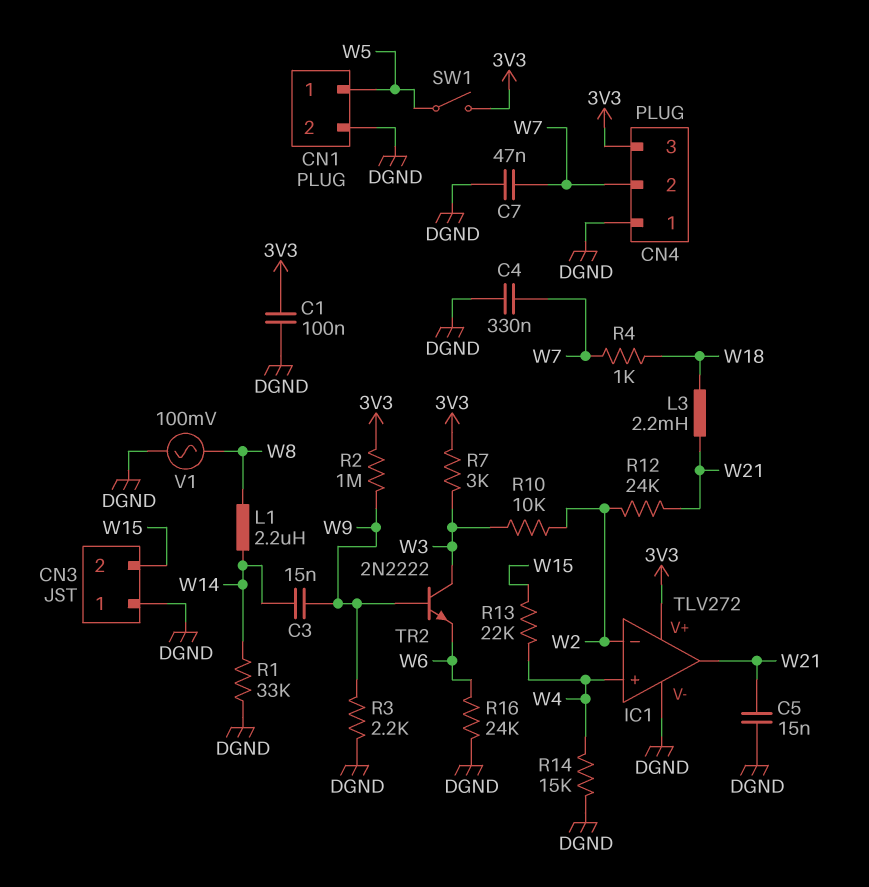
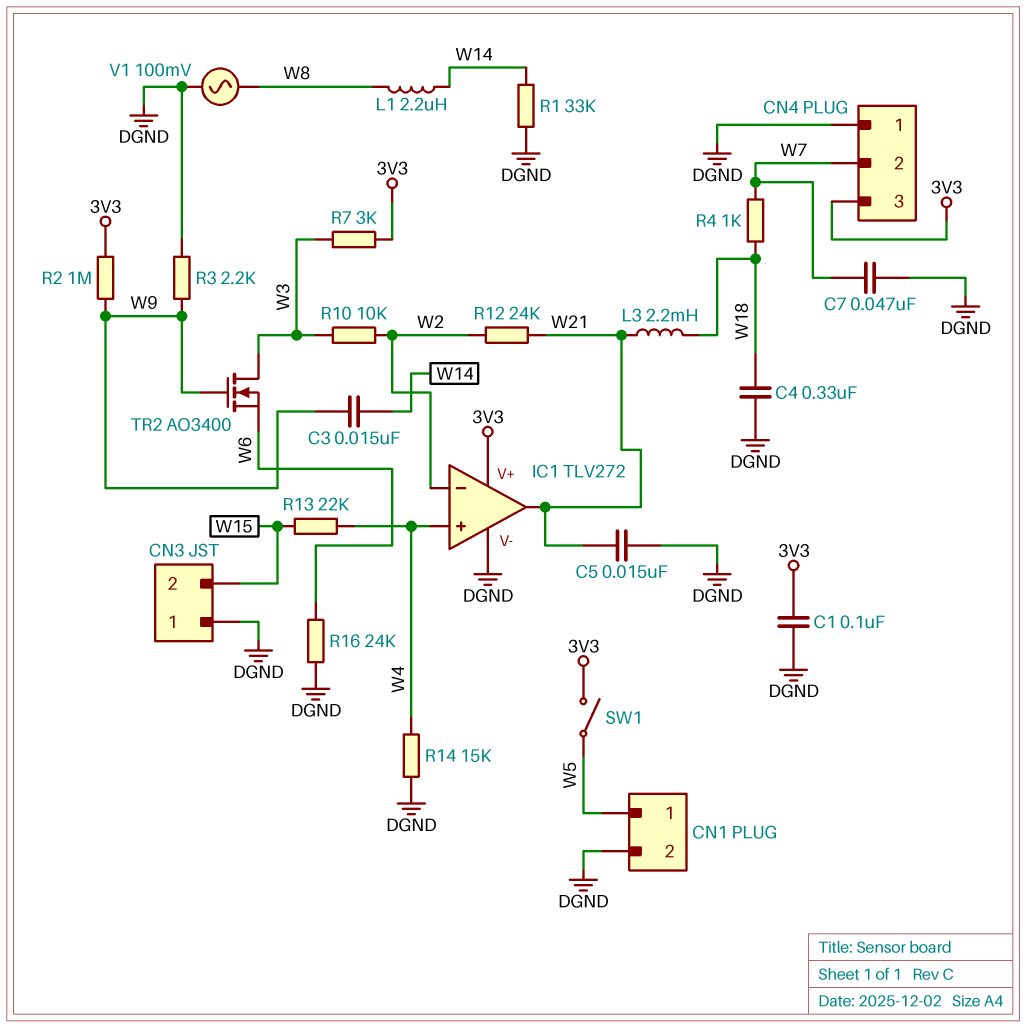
C4: 330nF (DGND, W7) -> 330nF (DGND, W18)
TR2: NPN 2N2222 (B W9, C W3, E W6) -> NMOS AO3400 (G W9, D W3, S W6)

